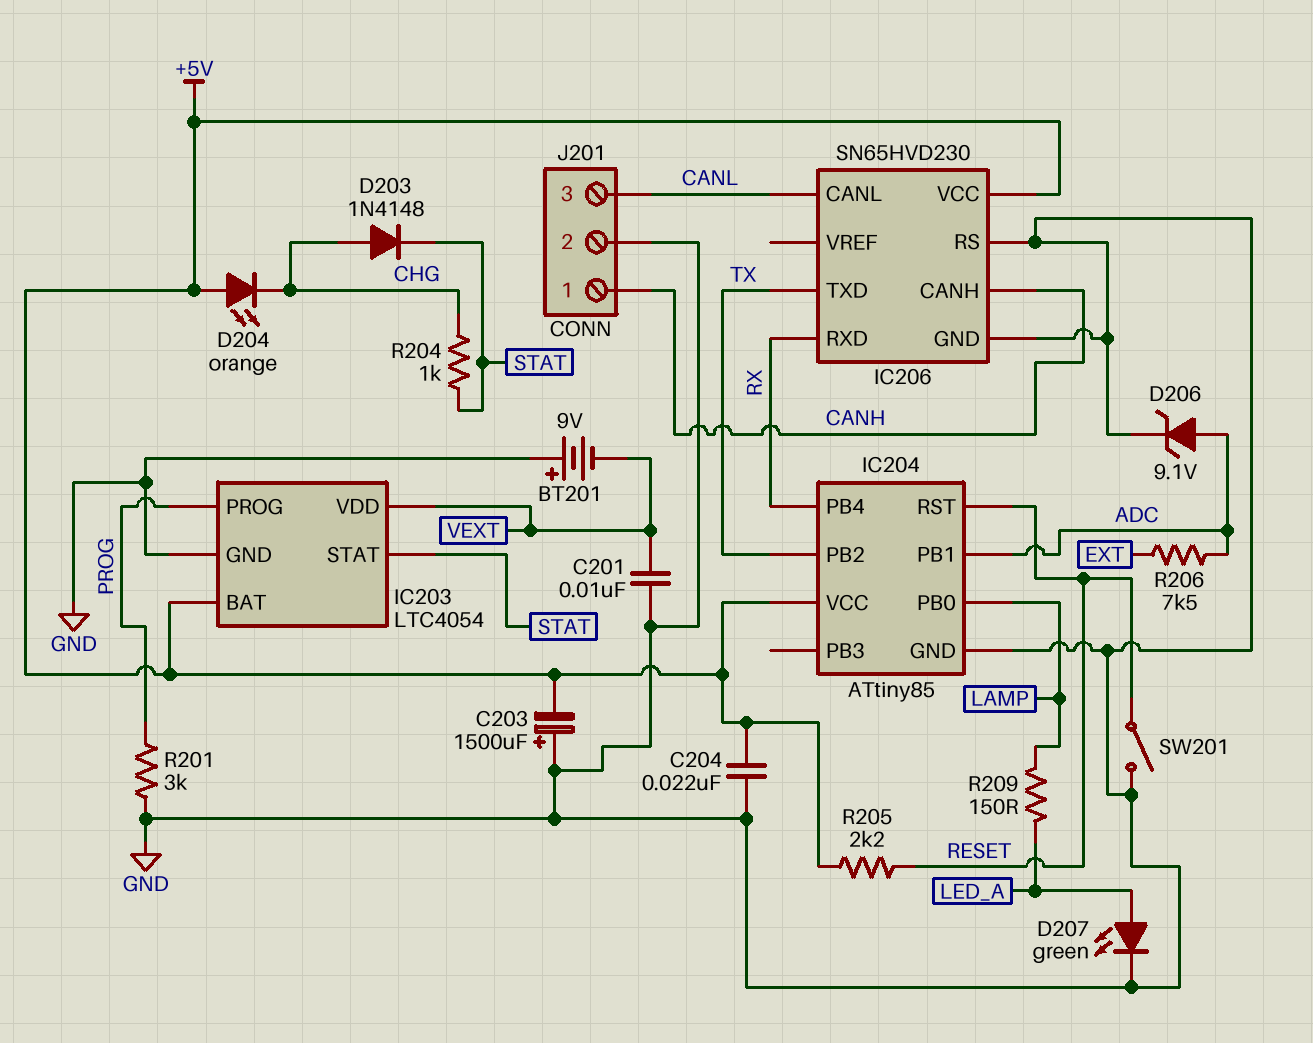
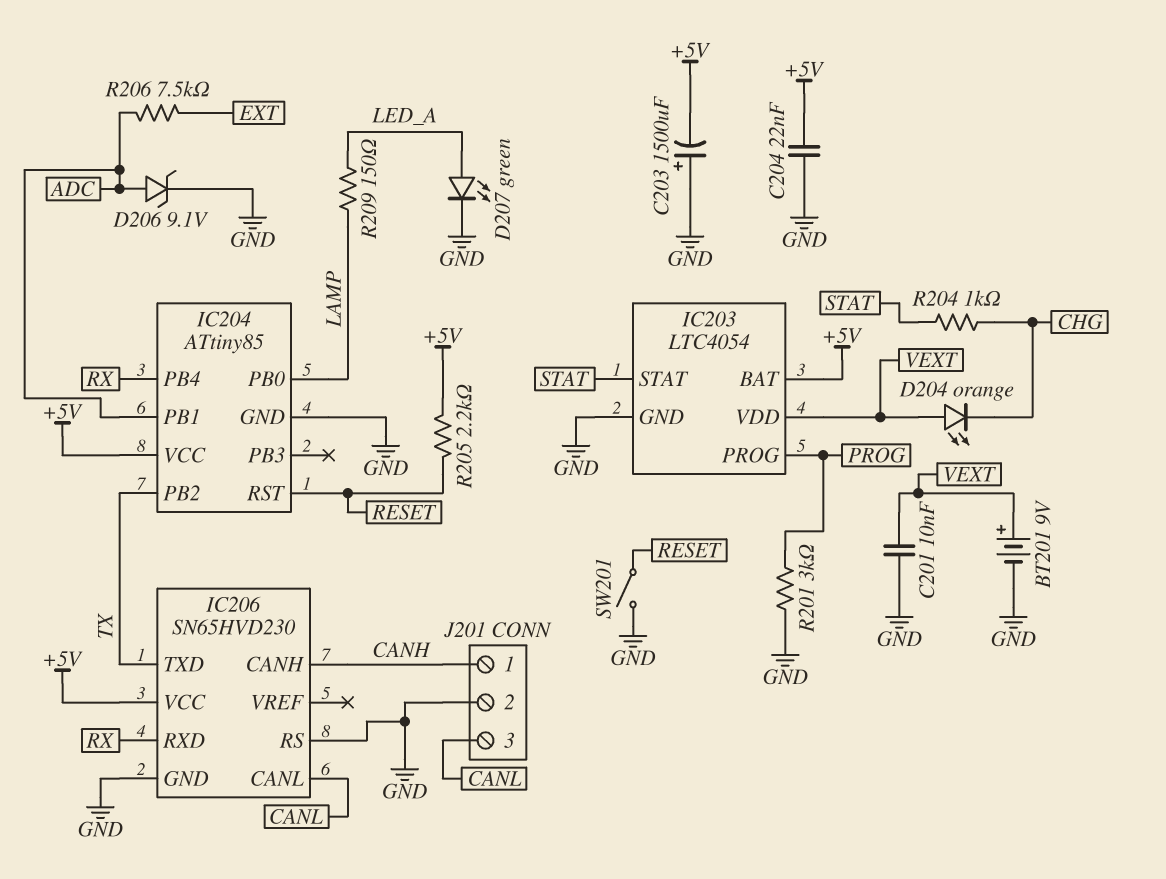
BT201: 9V (plus GND, minus VEXT) -> 9V (plus VEXT, minus GND)
D203: diode 1N4148 (A CHG, K STAT) -> none
D204: LED orange (A +5V, K CHG) -> LED orange (A VEXT, K CHG)

